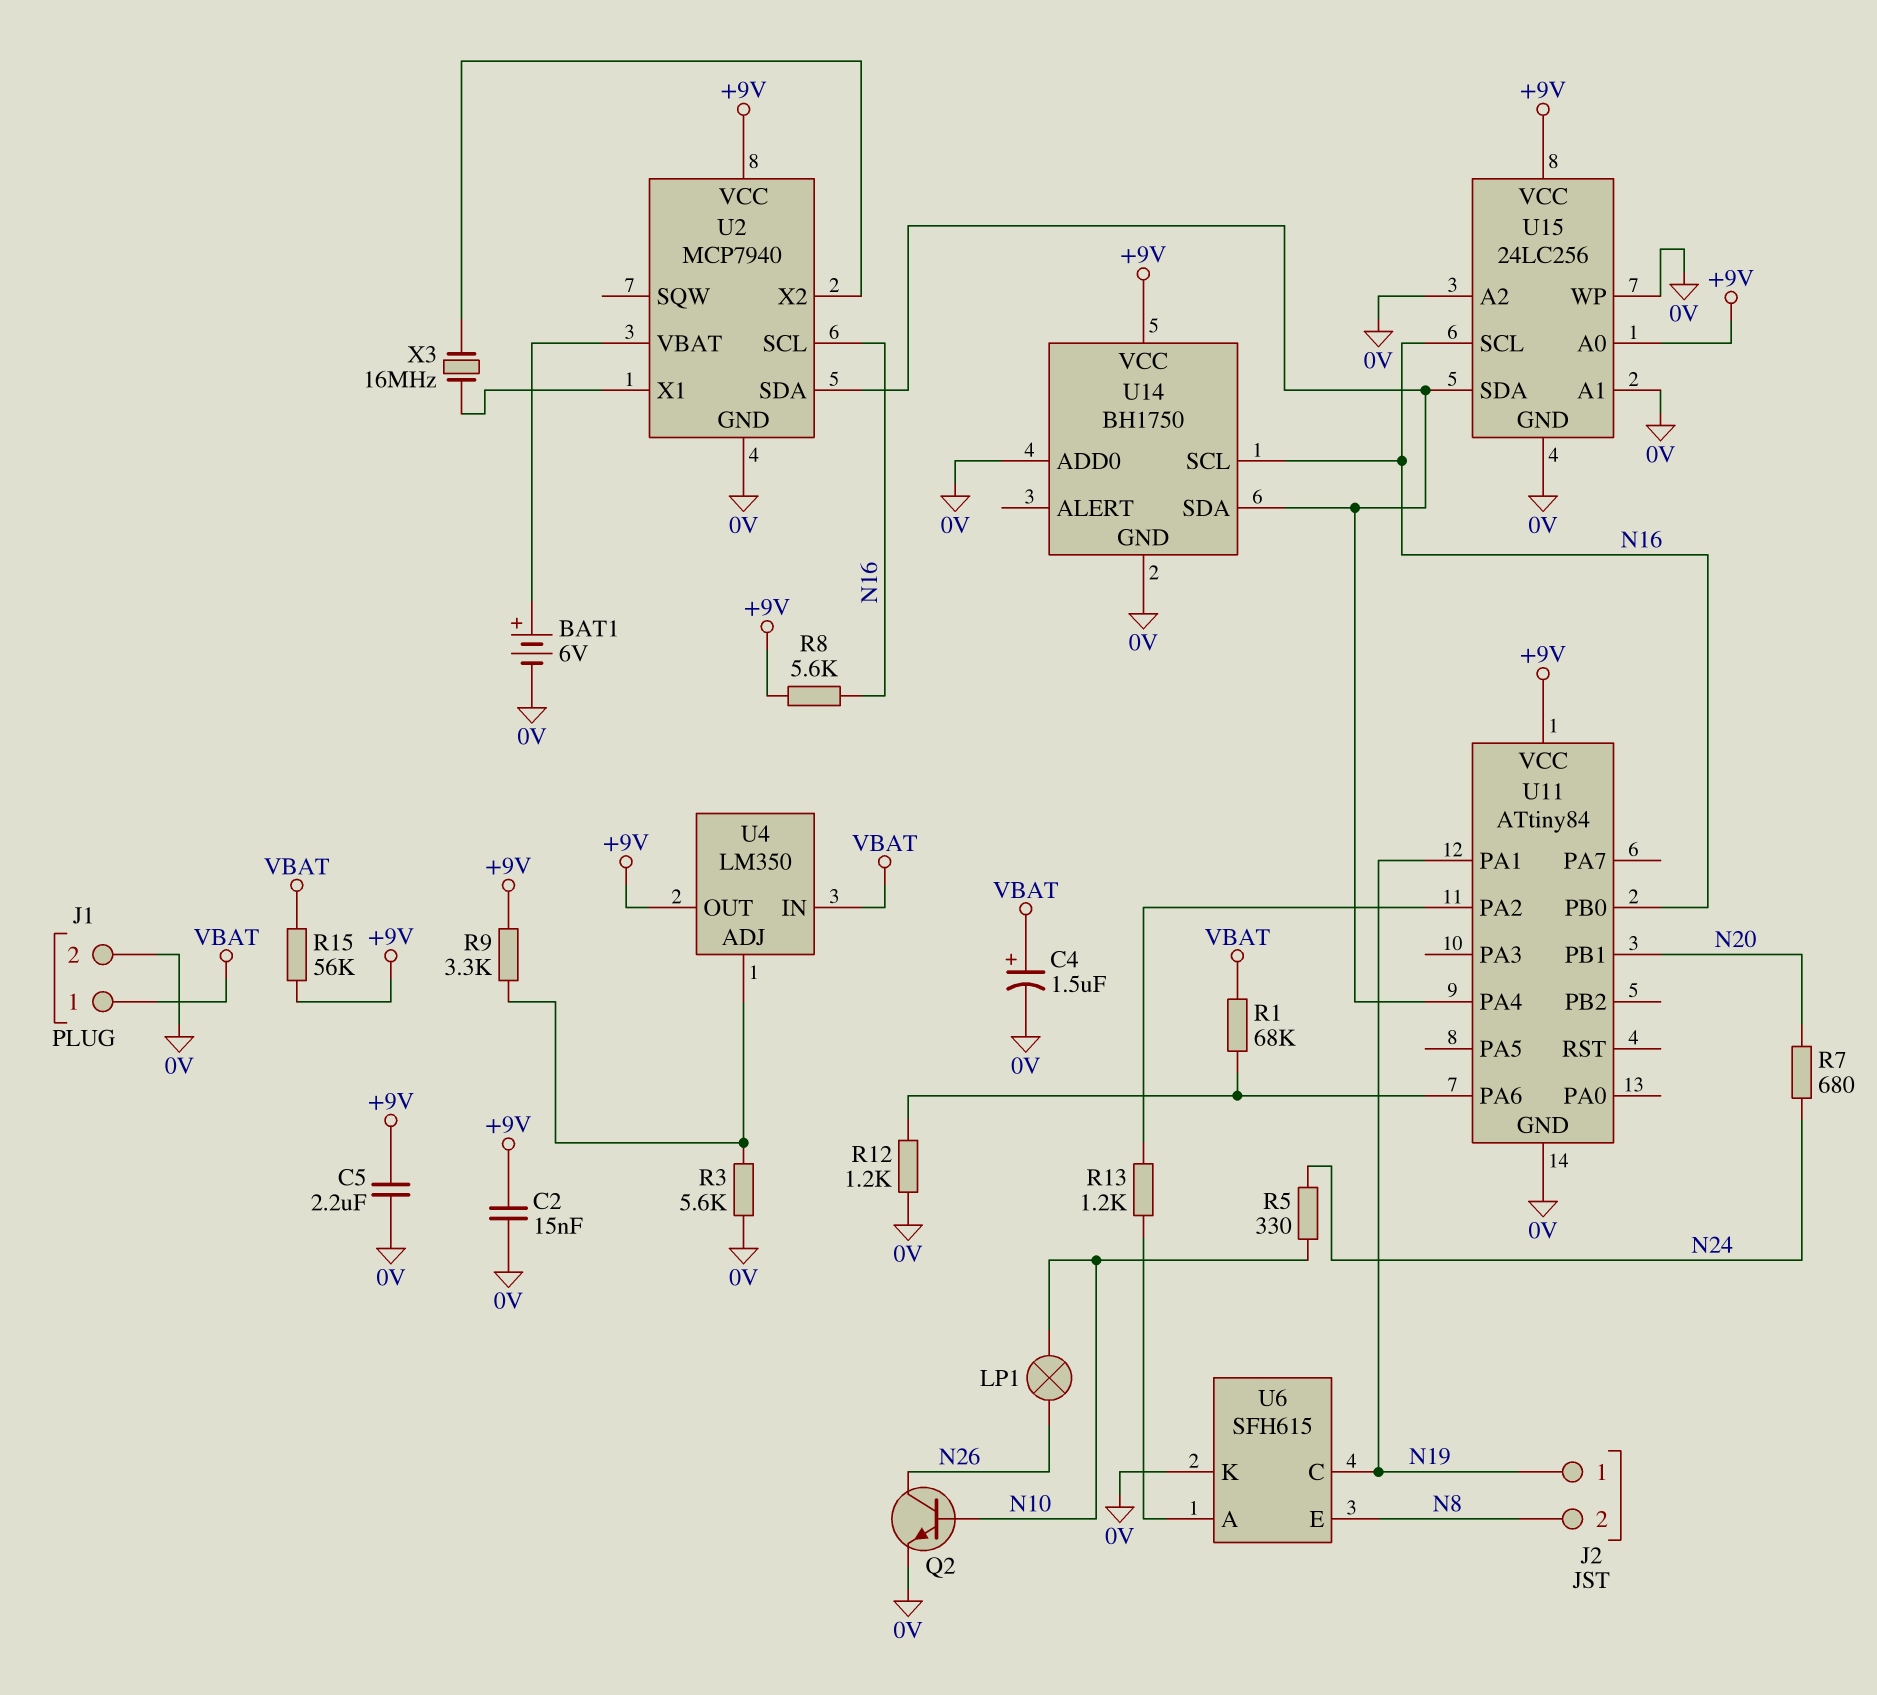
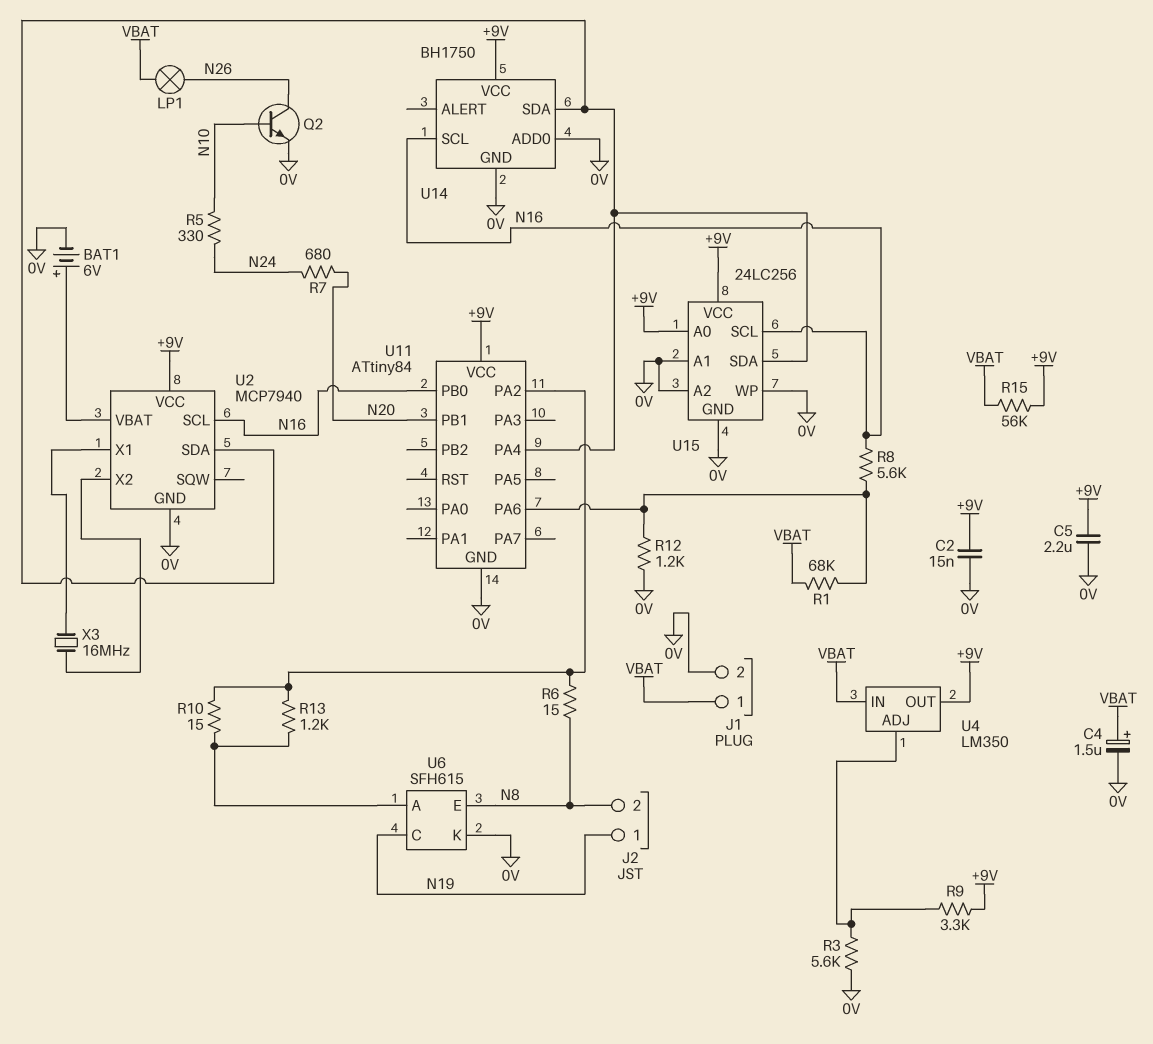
LP1: lamp (N10, N26) -> lamp (N26, VBAT)
R6: none -> 15 (N8, U11/PA2)
R8: 5.6k (+9V, N16) -> 5.6k (N16, U11/PA6)
R10: none -> 15 (U6/A, U11/PA2)
U11 pin PA1: N19 -> none

